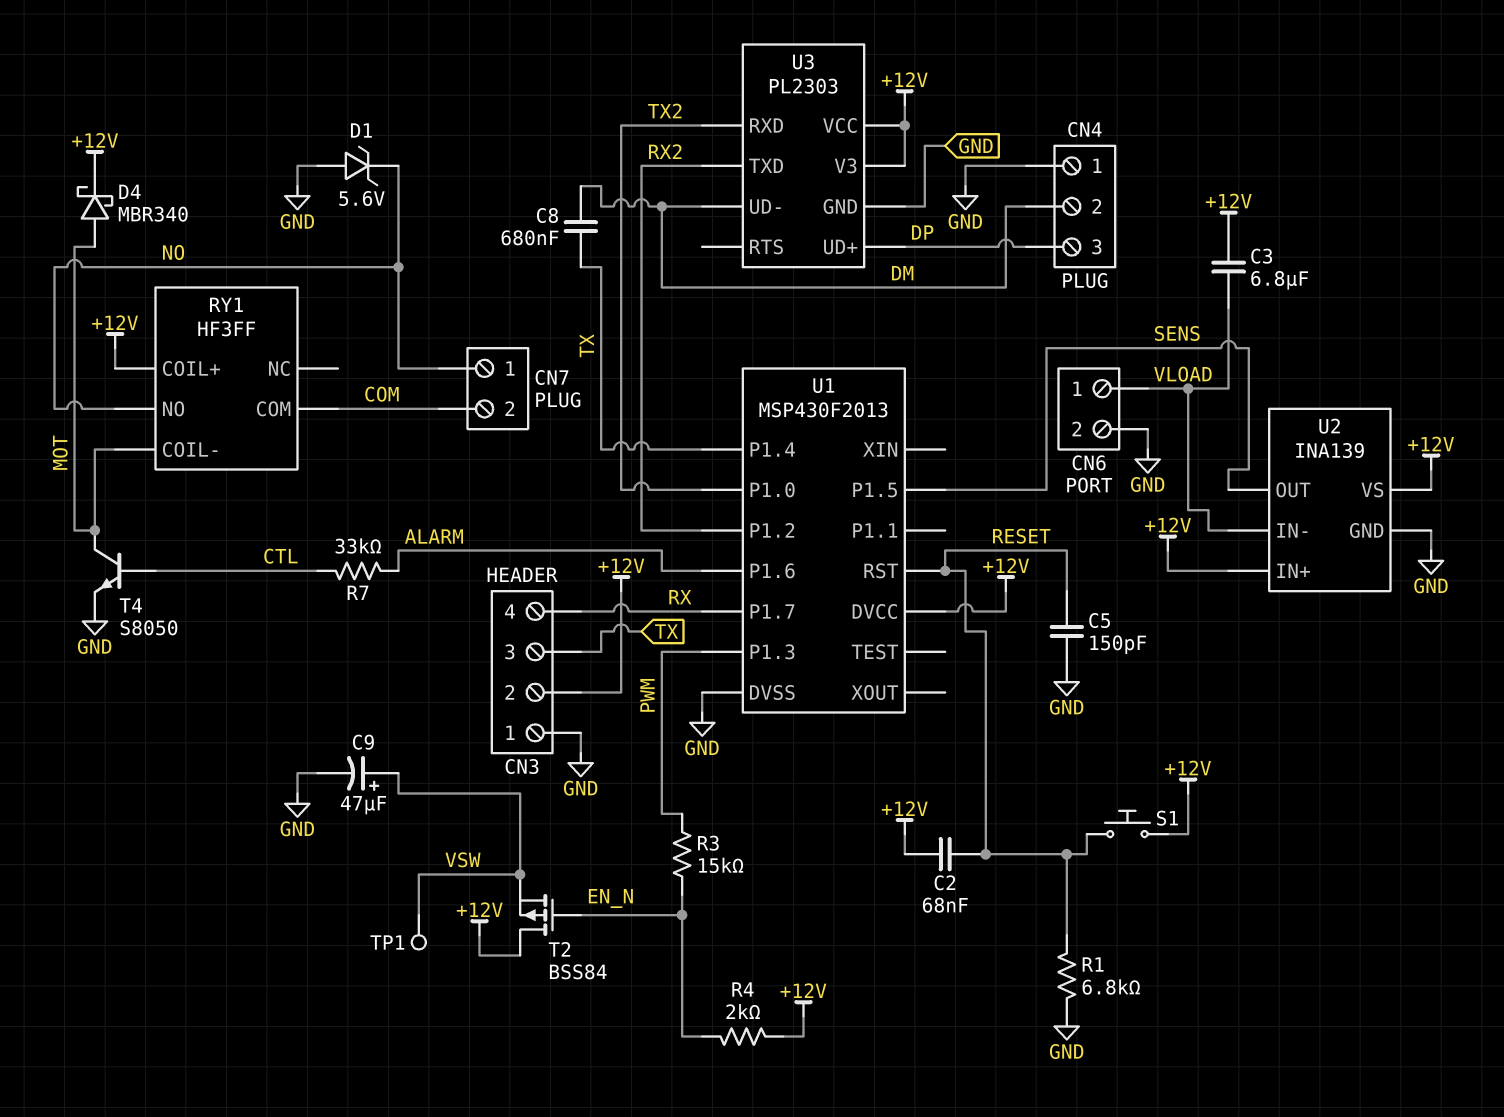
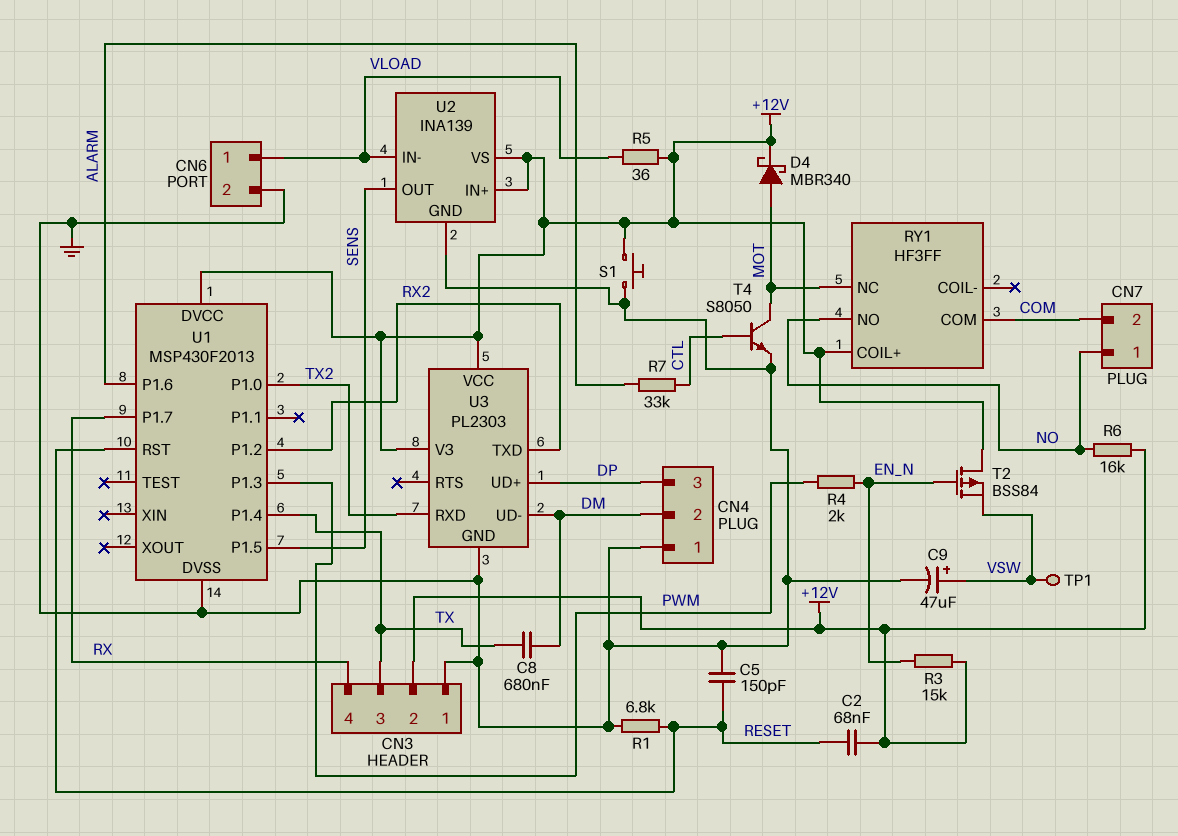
C3: 6.8uF (+12V, VLOAD) -> none
D1: zener 5.6V (A GND, K NO) -> none
R3: 15k (EN_N, PWM) -> 15k (+12V, EN_N)
R4: 2k (+12V, EN_N) -> 2k (EN_N, PWM)
R5: none -> 36 (+12V, VLOAD)
R6: none -> 16k (+12V, NO)
RY1 pin COIL-: MOT -> none
RY1 pin NC: none -> MOT
S1: button (+12V, RESET) -> button (+12V, GND)

